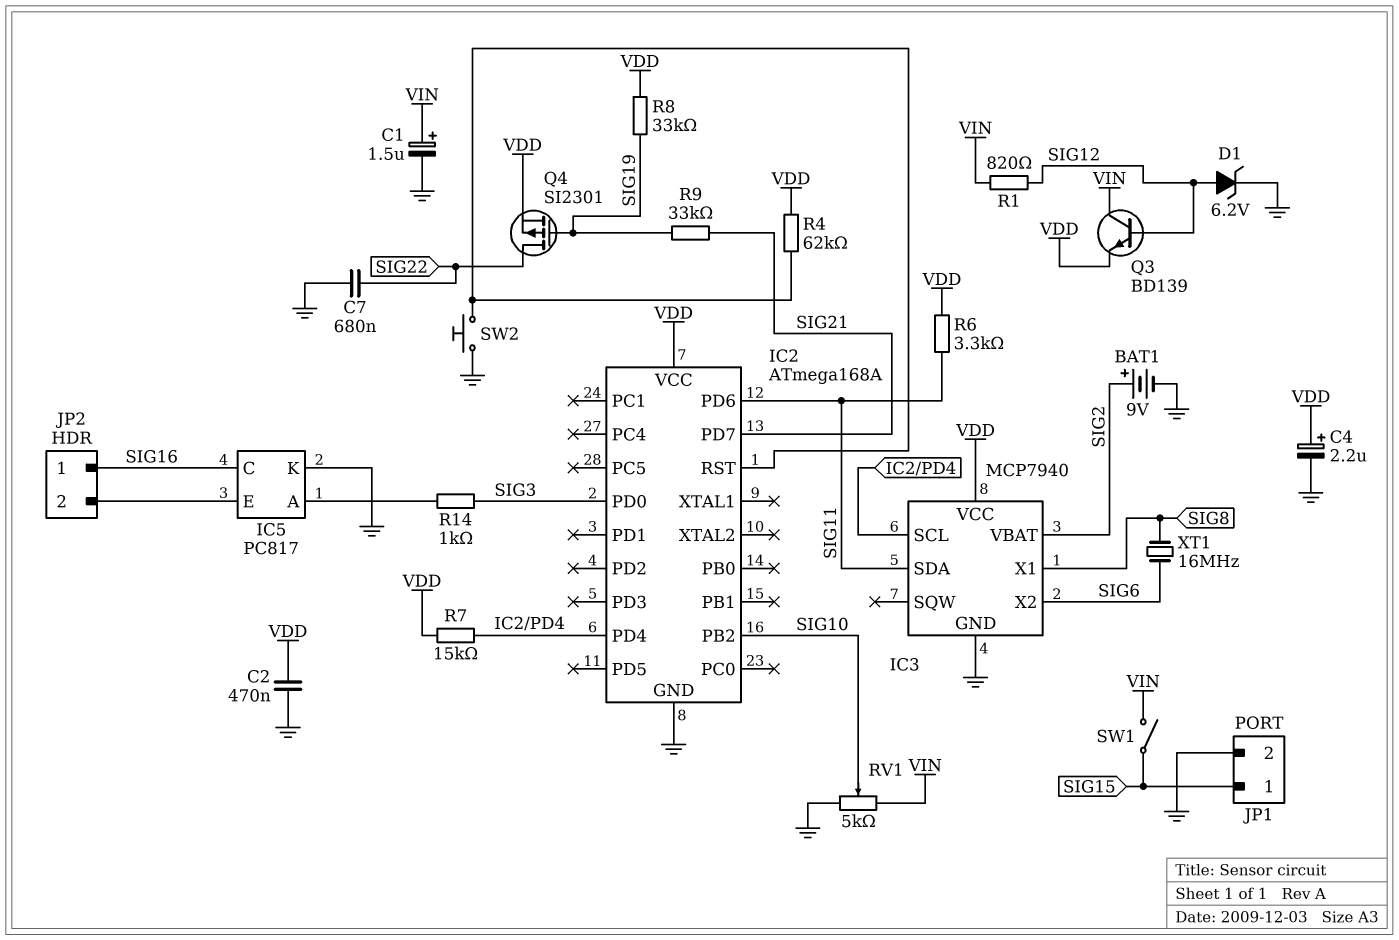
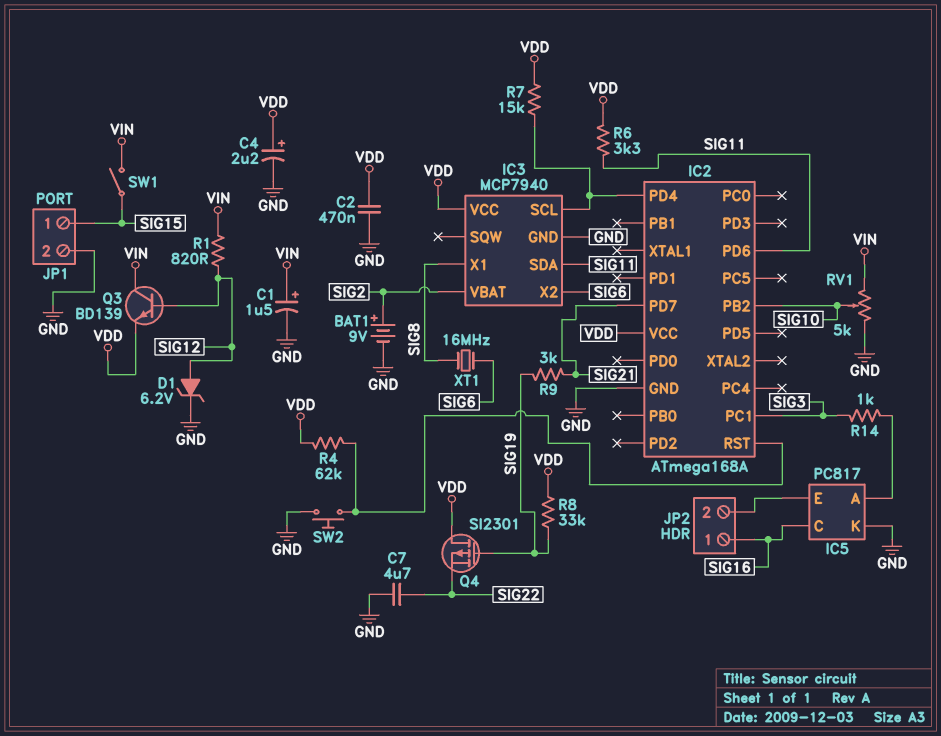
C7: 680nF (GND, SIG22) -> 4.7uF (GND, SIG22)
IC2 pin PC1: none -> SIG3
IC2 pin PD0: SIG3 -> none
Q4: PMOS SI2301 (G SIG19, D SIG22, S VDD) -> PMOS SI2301 (G SIG19, D VDD, S SIG22)
R9: 33k (SIG19, SIG21) -> 3k (SIG19, SIG21)

